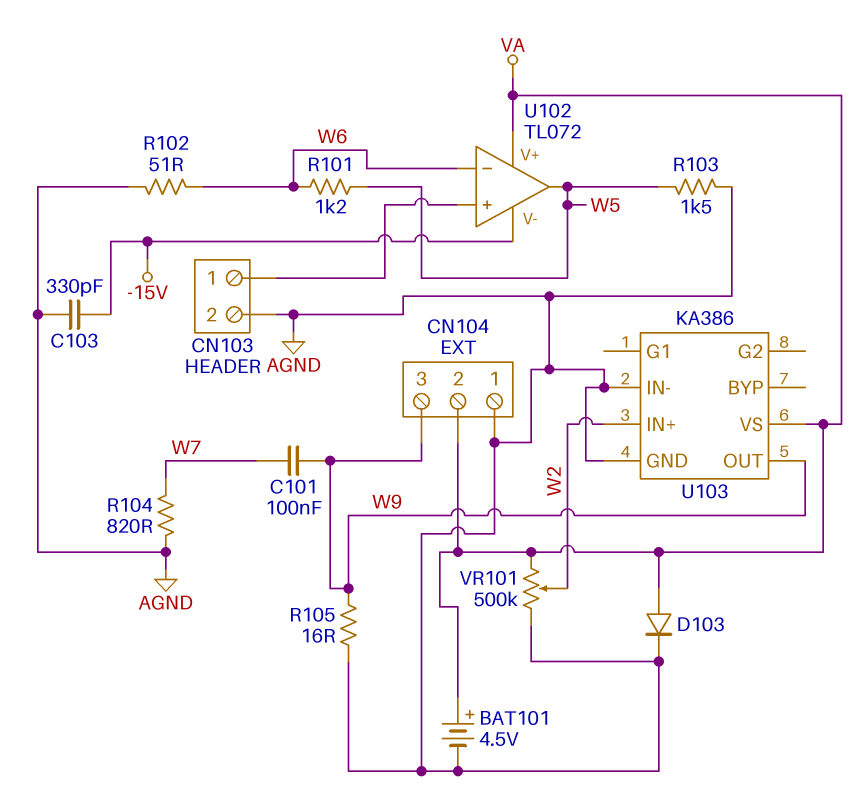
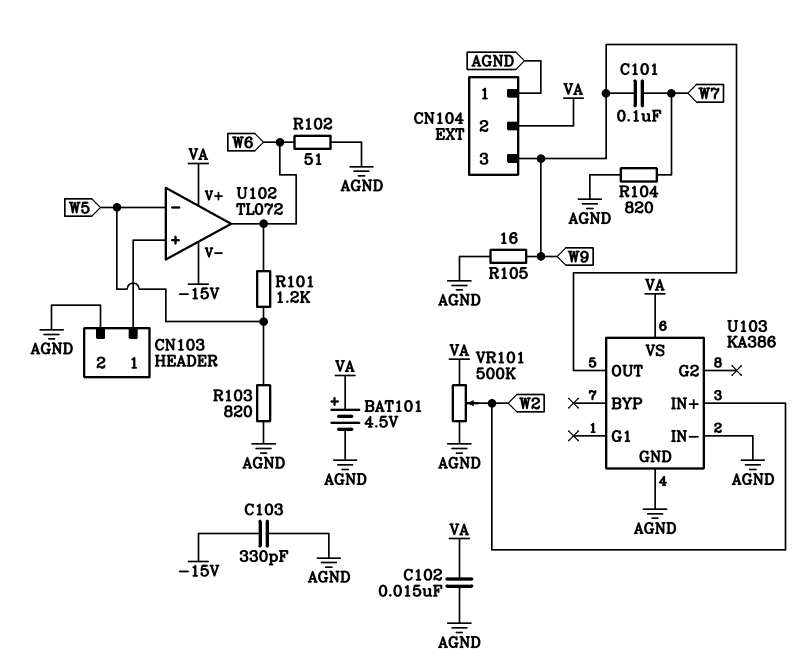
C102: none -> 15nF (AGND, VA)
D103: diode (A VA, K AGND) -> none
R103: 1.5k (AGND, W5) -> 820 (AGND, W5)
U102 pin in-: W6 -> W5
U102 pin out: W5 -> W6

